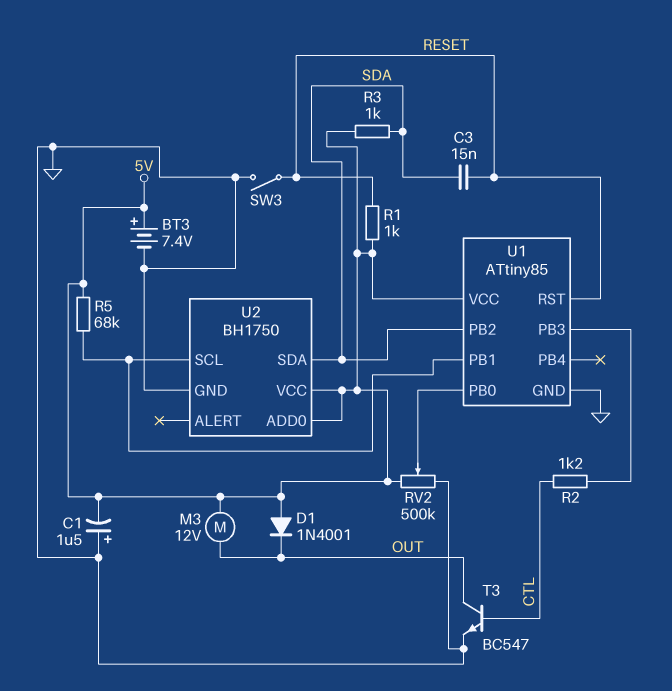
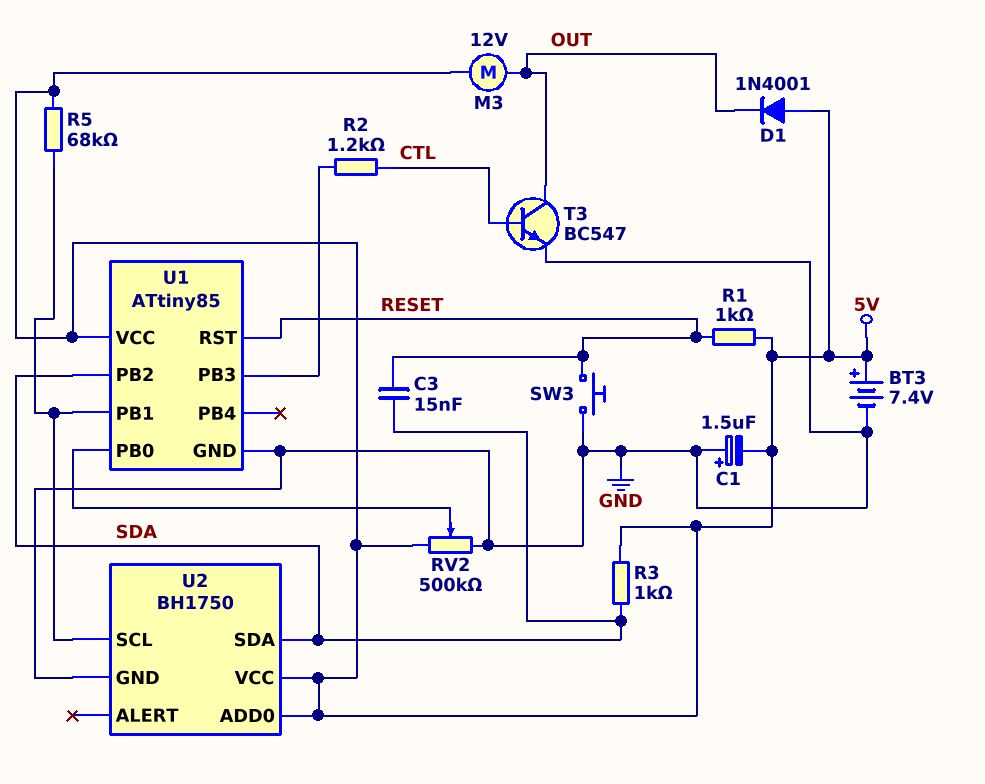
SW3: switch (GND, RESET) -> button (GND, RESET)

